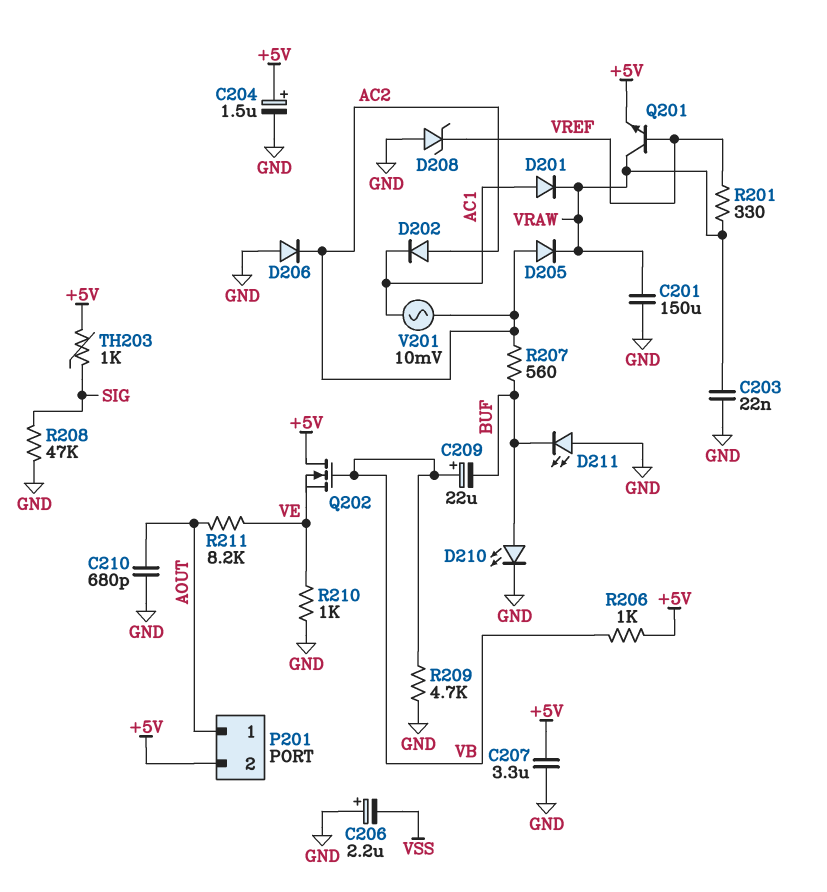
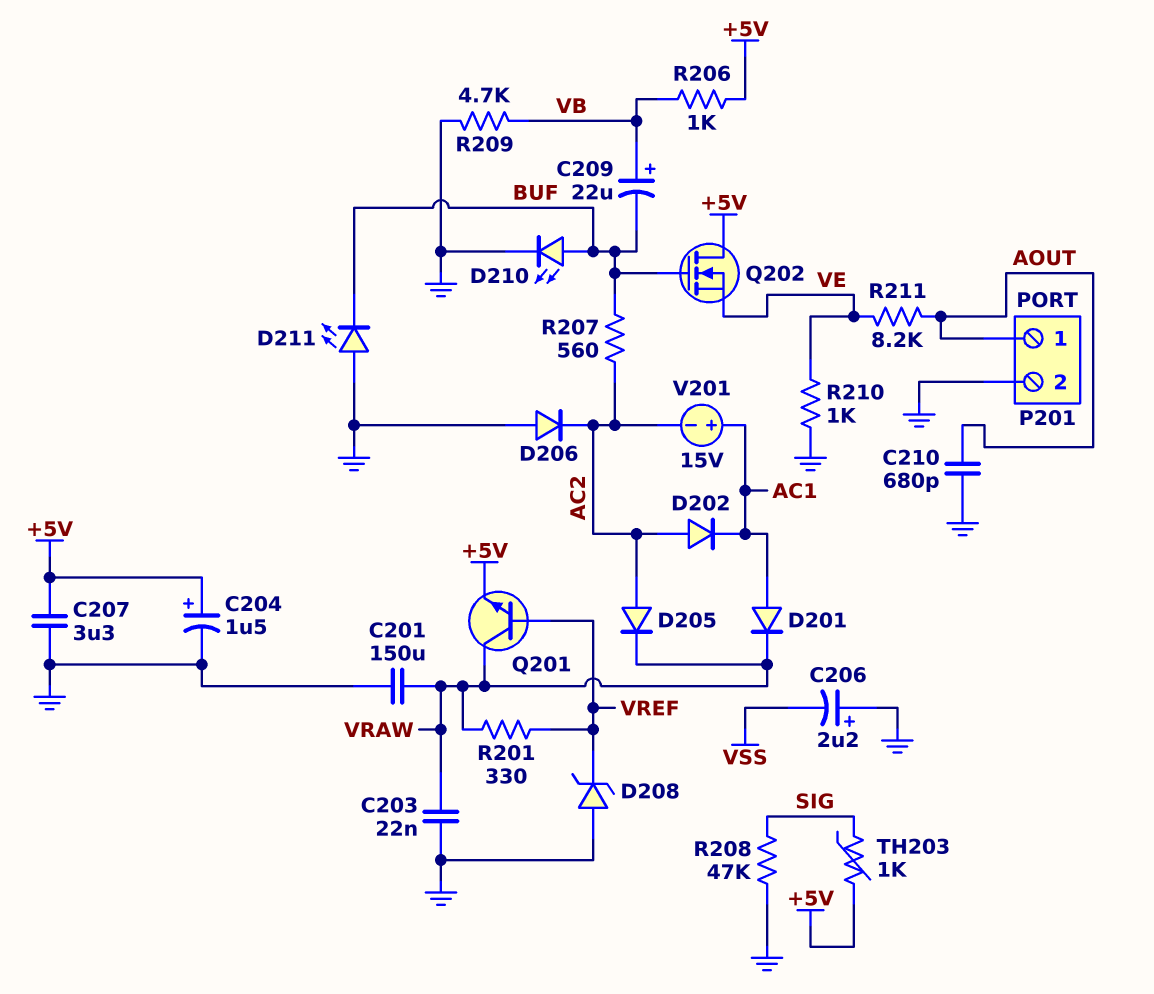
P201 pin 2: +5V -> GND
Q202: NMOS (G VB, D +5V, S VE) -> NMOS (G BUF, D +5V, S VE)
V201: AC 10mV (AC1, AC2) -> 15V (plus AC1, minus AC2)

